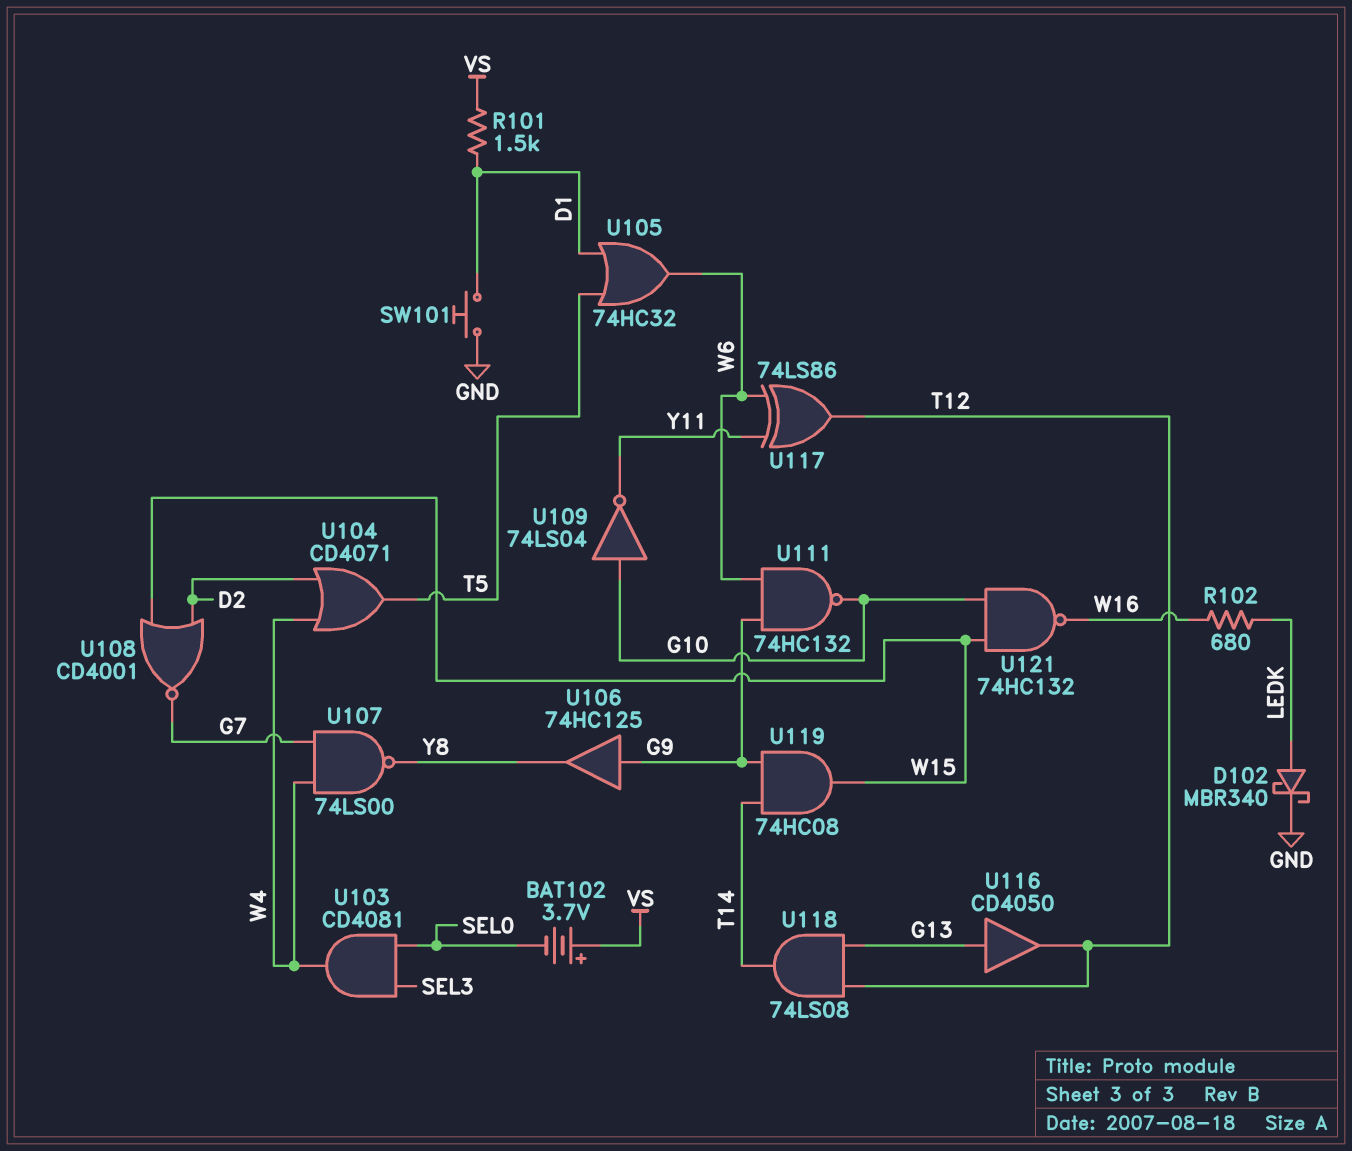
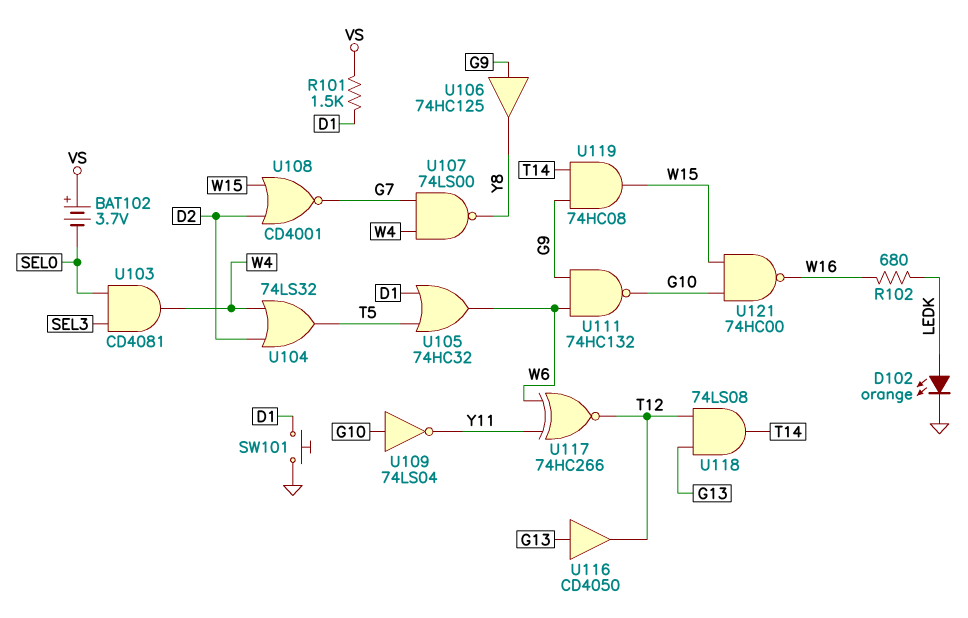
D102: schottky MBR340 (A LEDK, K GND) -> LED orange (A LEDK, K GND)
U104: OR CD4071 (in D2, in W4, out T5) -> OR 74LS32 (in D2, in W4, out T5)
U117: XOR 74LS86 (in W6, in Y11, out T12) -> XNOR 74HC266 (in W6, in Y11, out T12)
U121: NAND 74HC132 (in G10, in W15, out W16) -> NAND 74HC00 (in G10, in W15, out W16)

